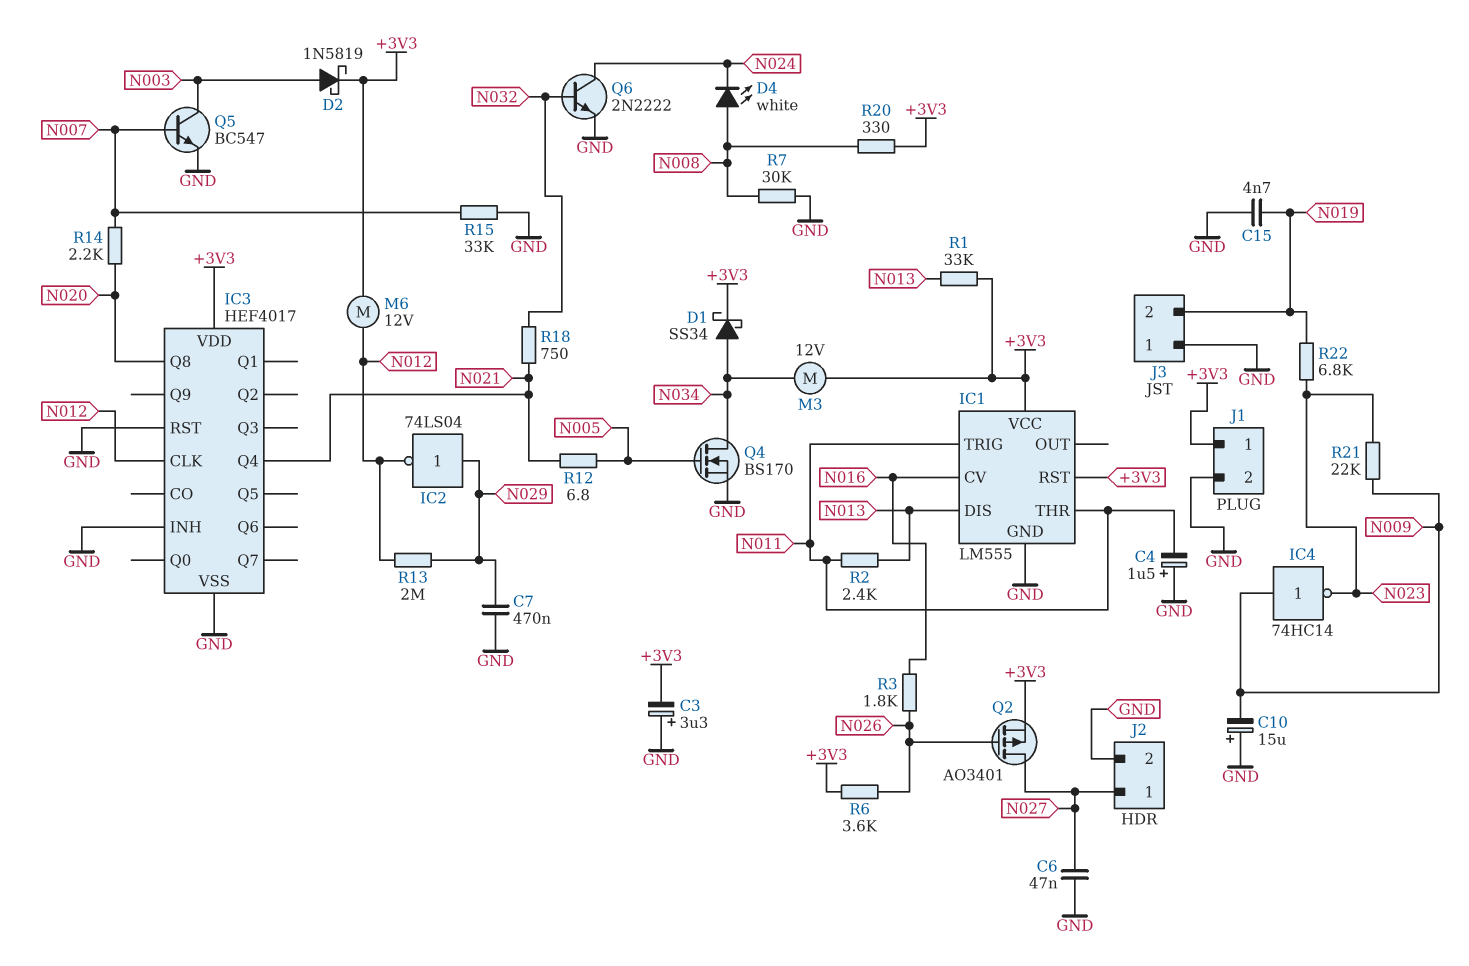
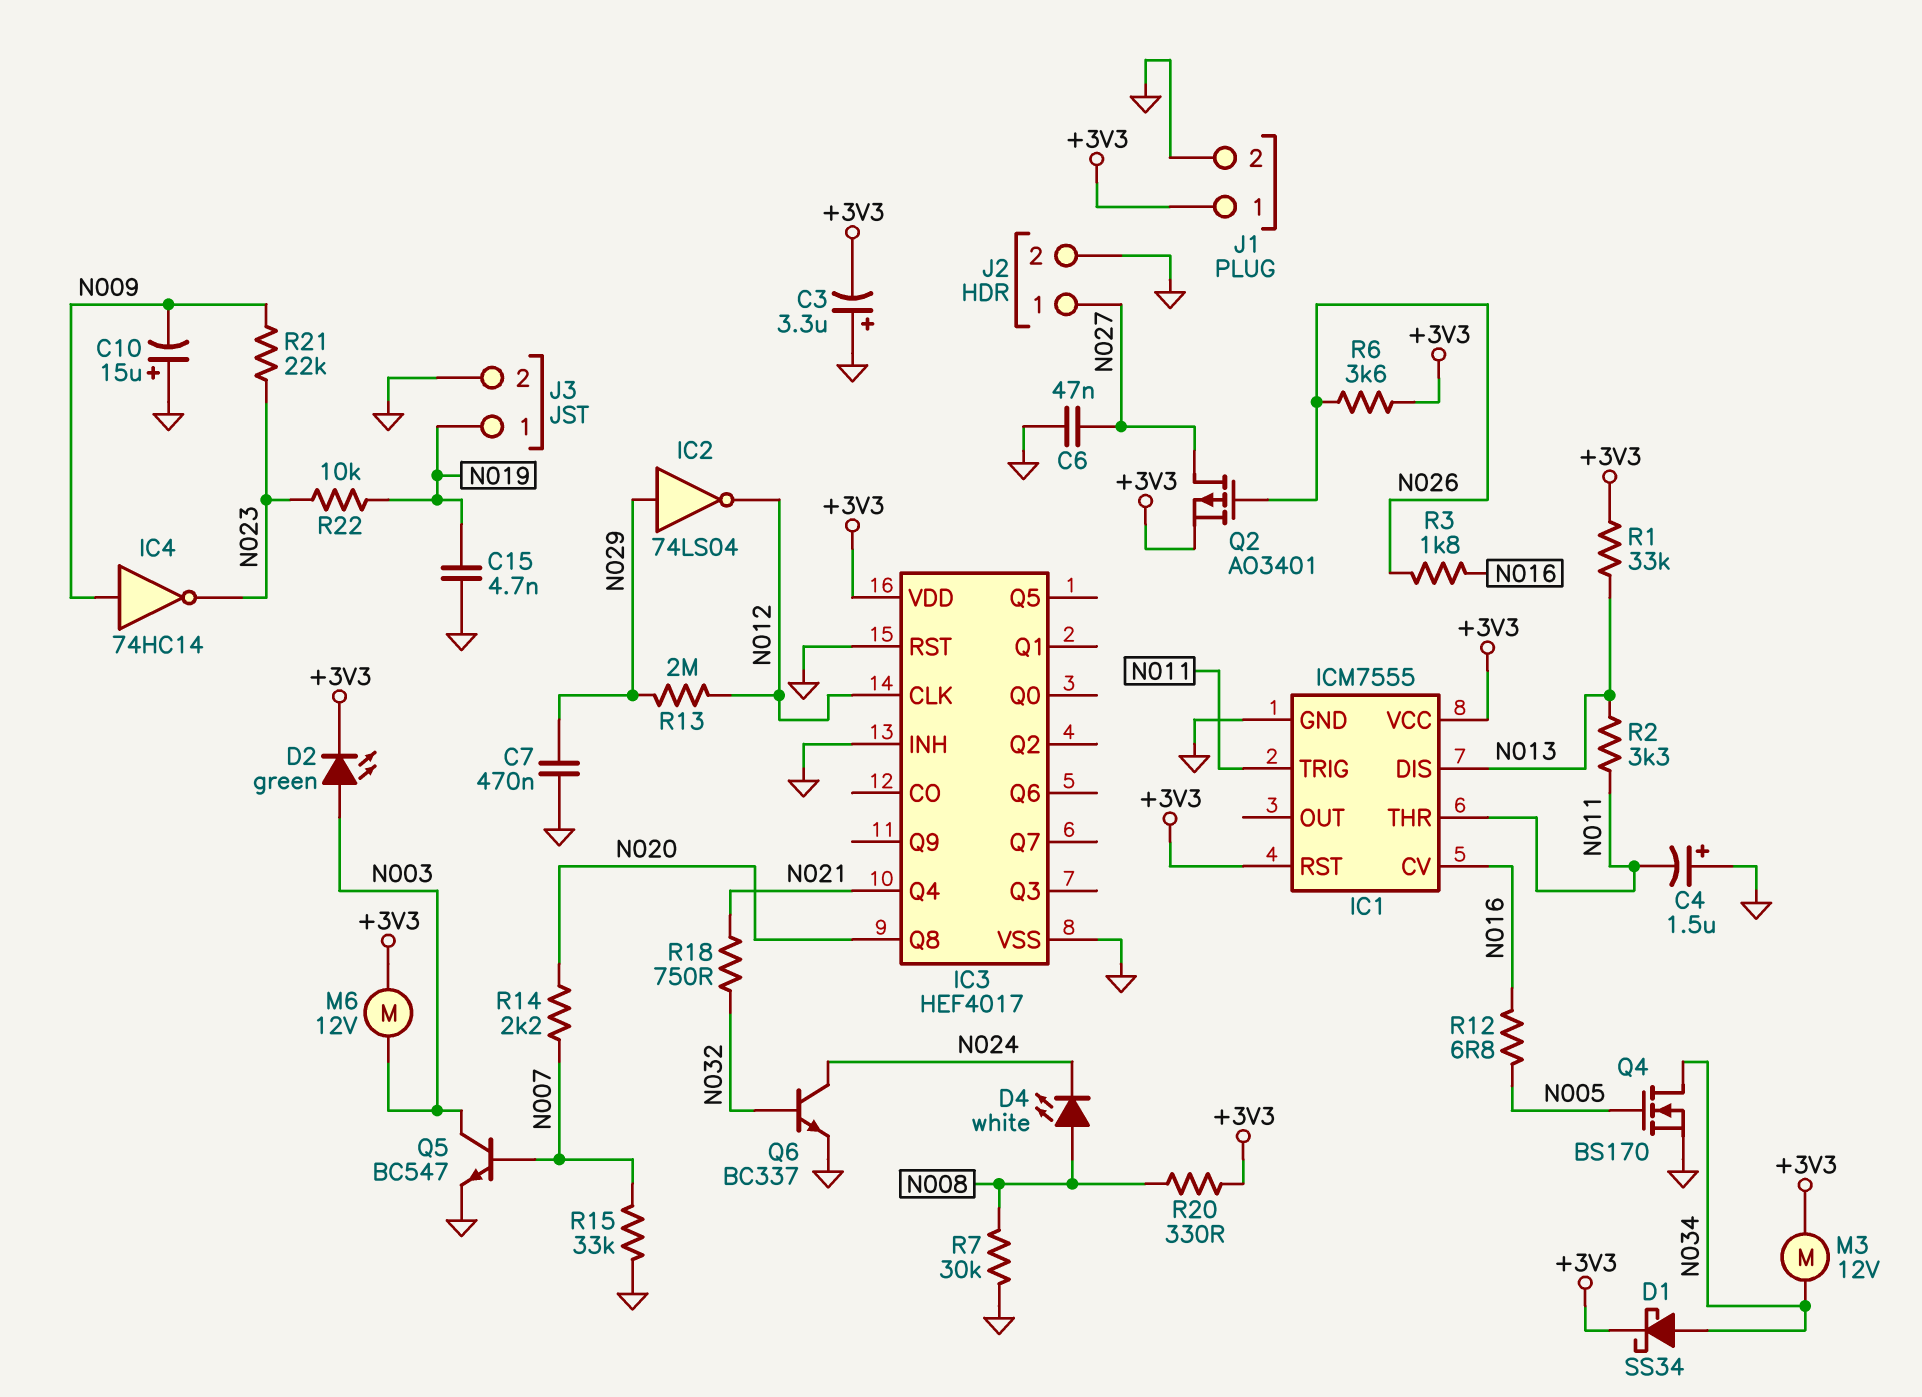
D2: schottky 1N5819 (A N003, K +3V3) -> LED green (A N003, K +3V3)
IC1: LM555 -> ICM7555
J3 pin 1: GND -> N019
J3 pin 2: N019 -> GND
M6: motor 12V (+3V3, N012) -> motor 12V (+3V3, N003)
Q6: NPN 2N2222 (B N032, C N024, E GND) -> NPN BC337 (B N032, C N024, E GND)
R2: 2.4k (N011, N013) -> 3.3k (N011, N013)
R12: 6.8 (N005, N021) -> 6.8 (N005, N016)
R22: 6.8k (N019, N023) -> 10k (N019, N023)

